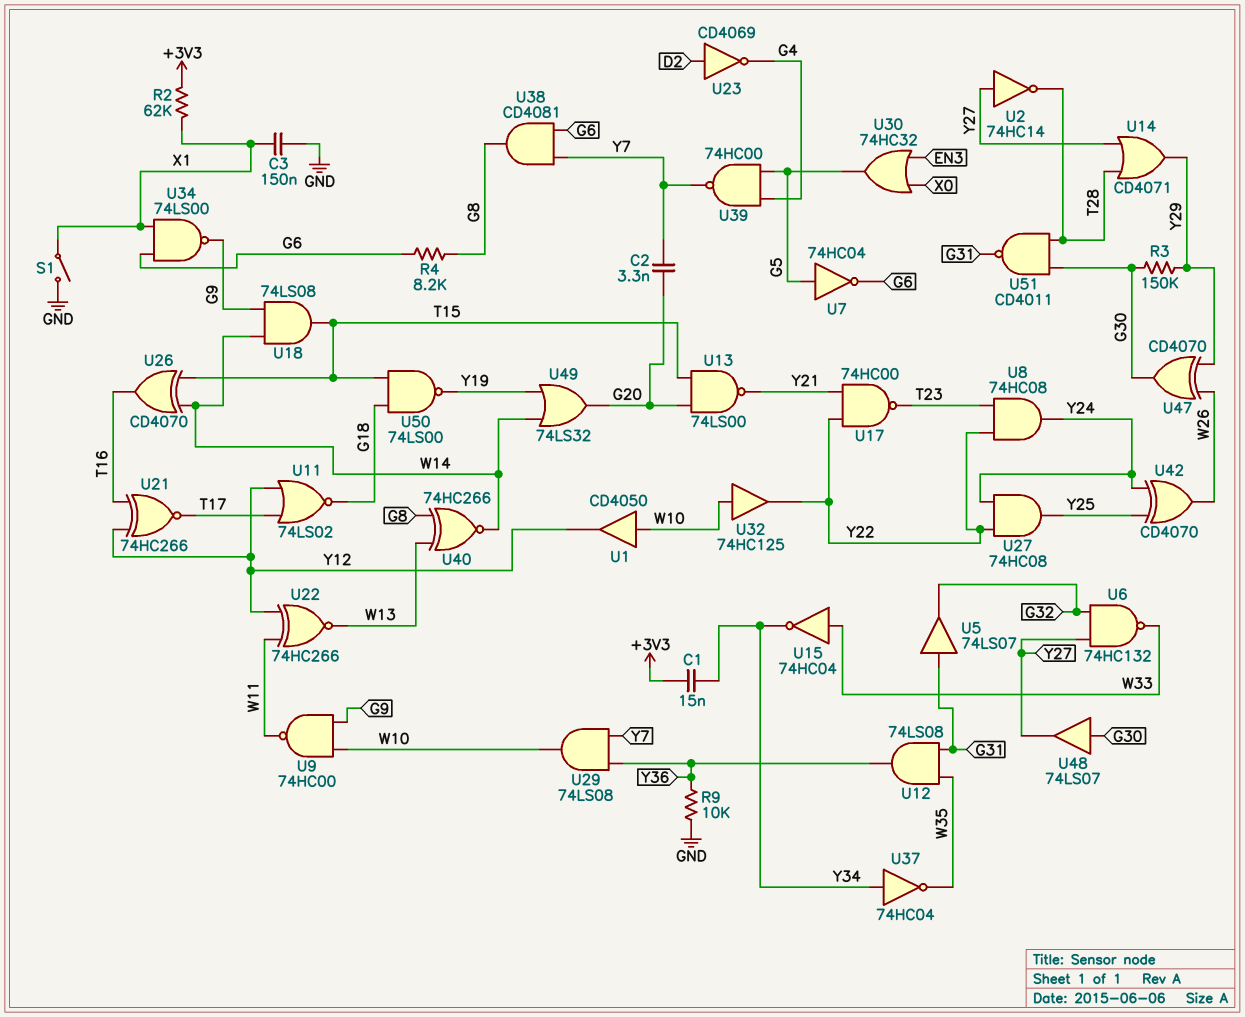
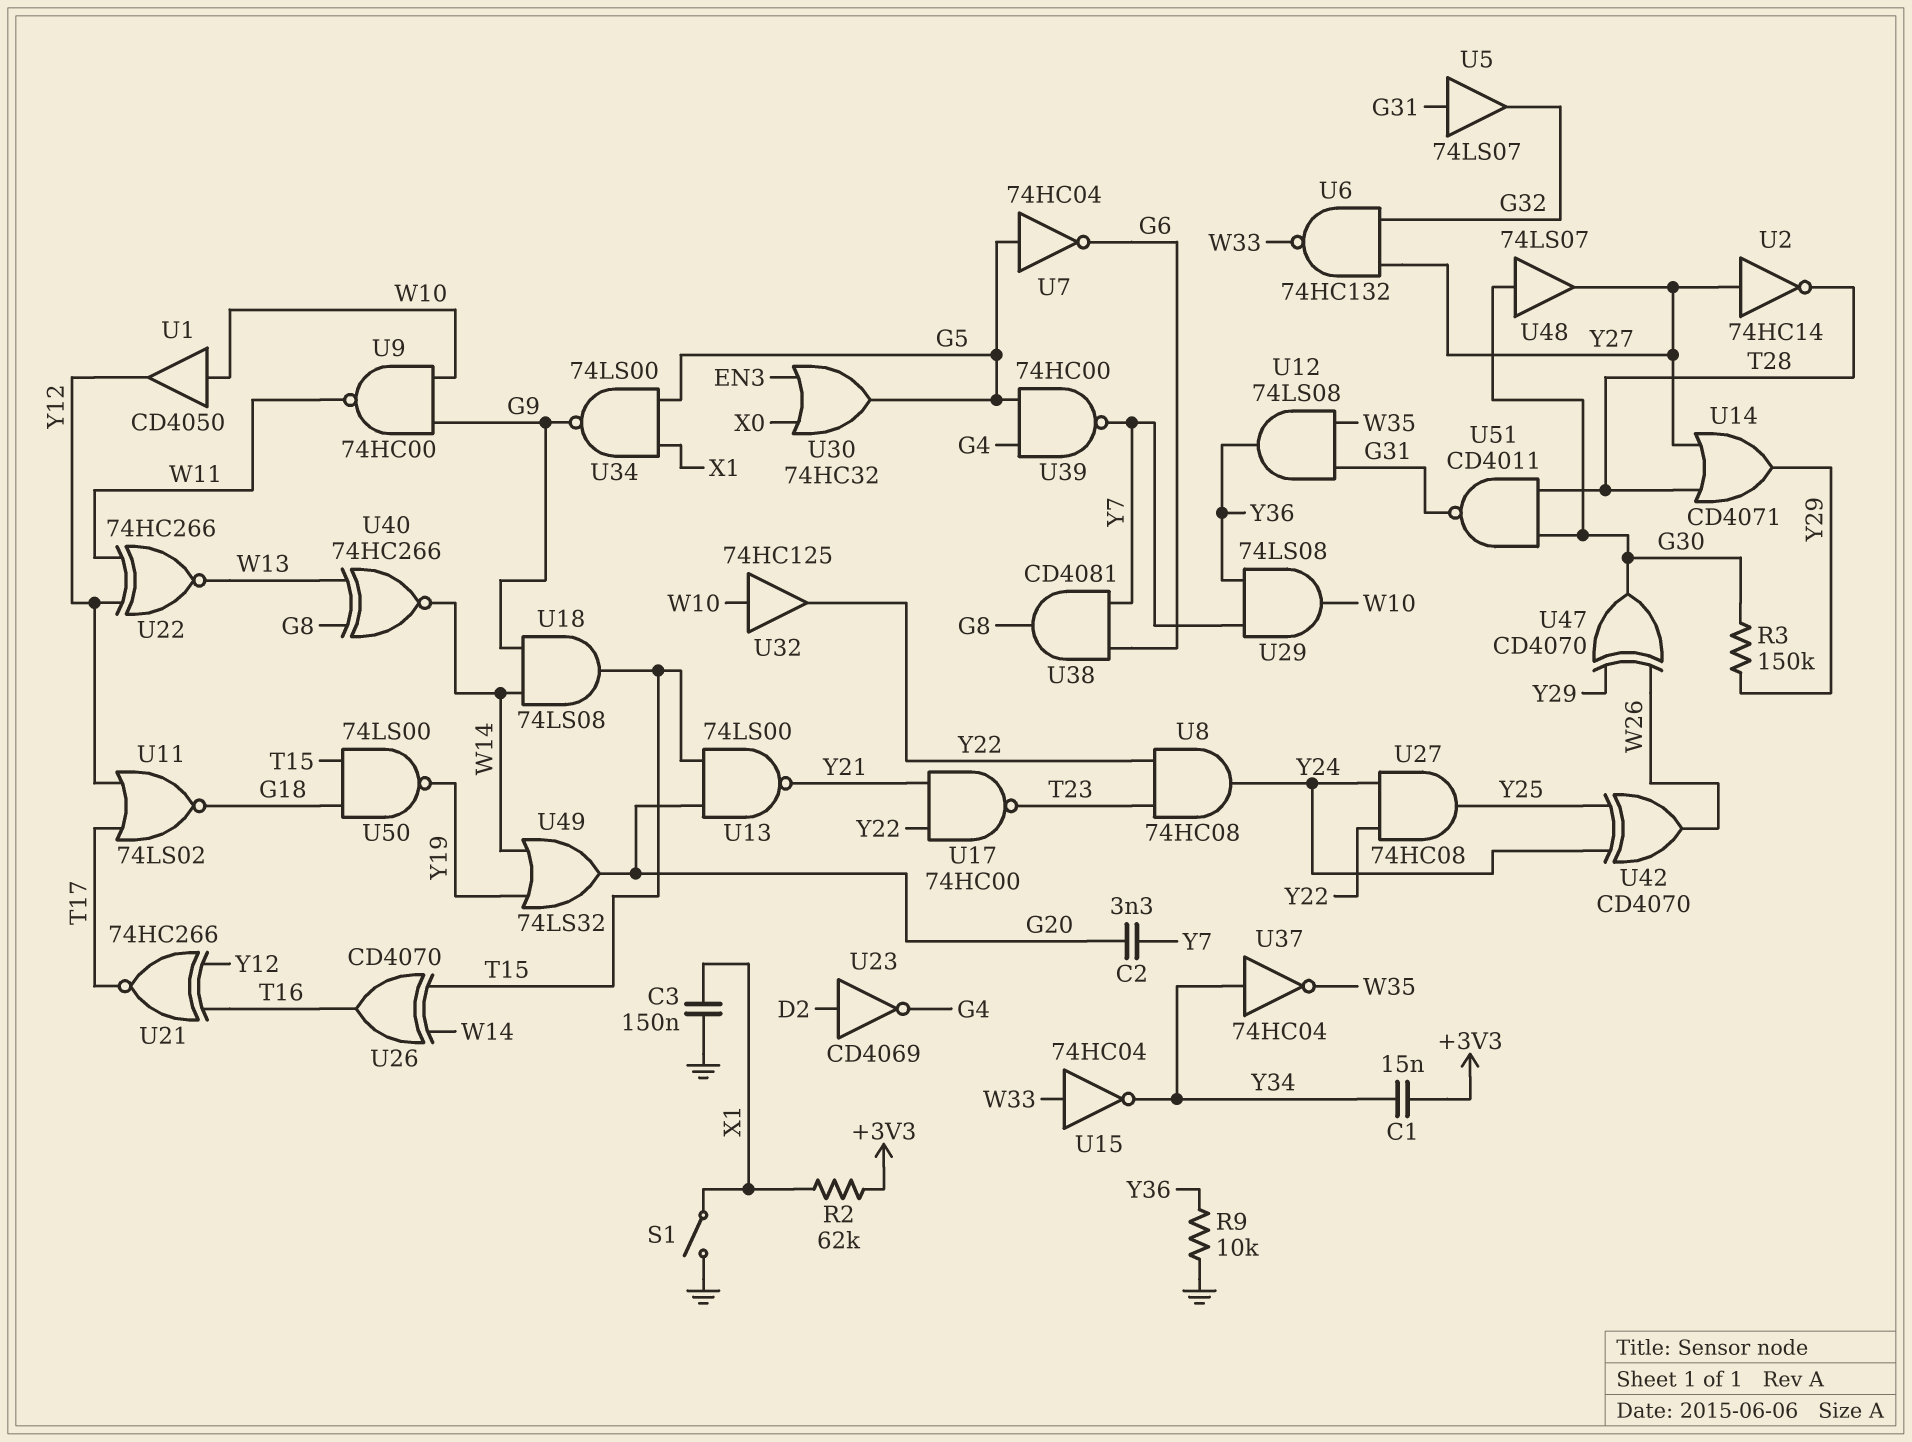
R4: 8.2k (G6, G8) -> none
U34: NAND 74LS00 (in G6, in X1, out G9) -> NAND 74LS00 (in G5, in X1, out G9)

